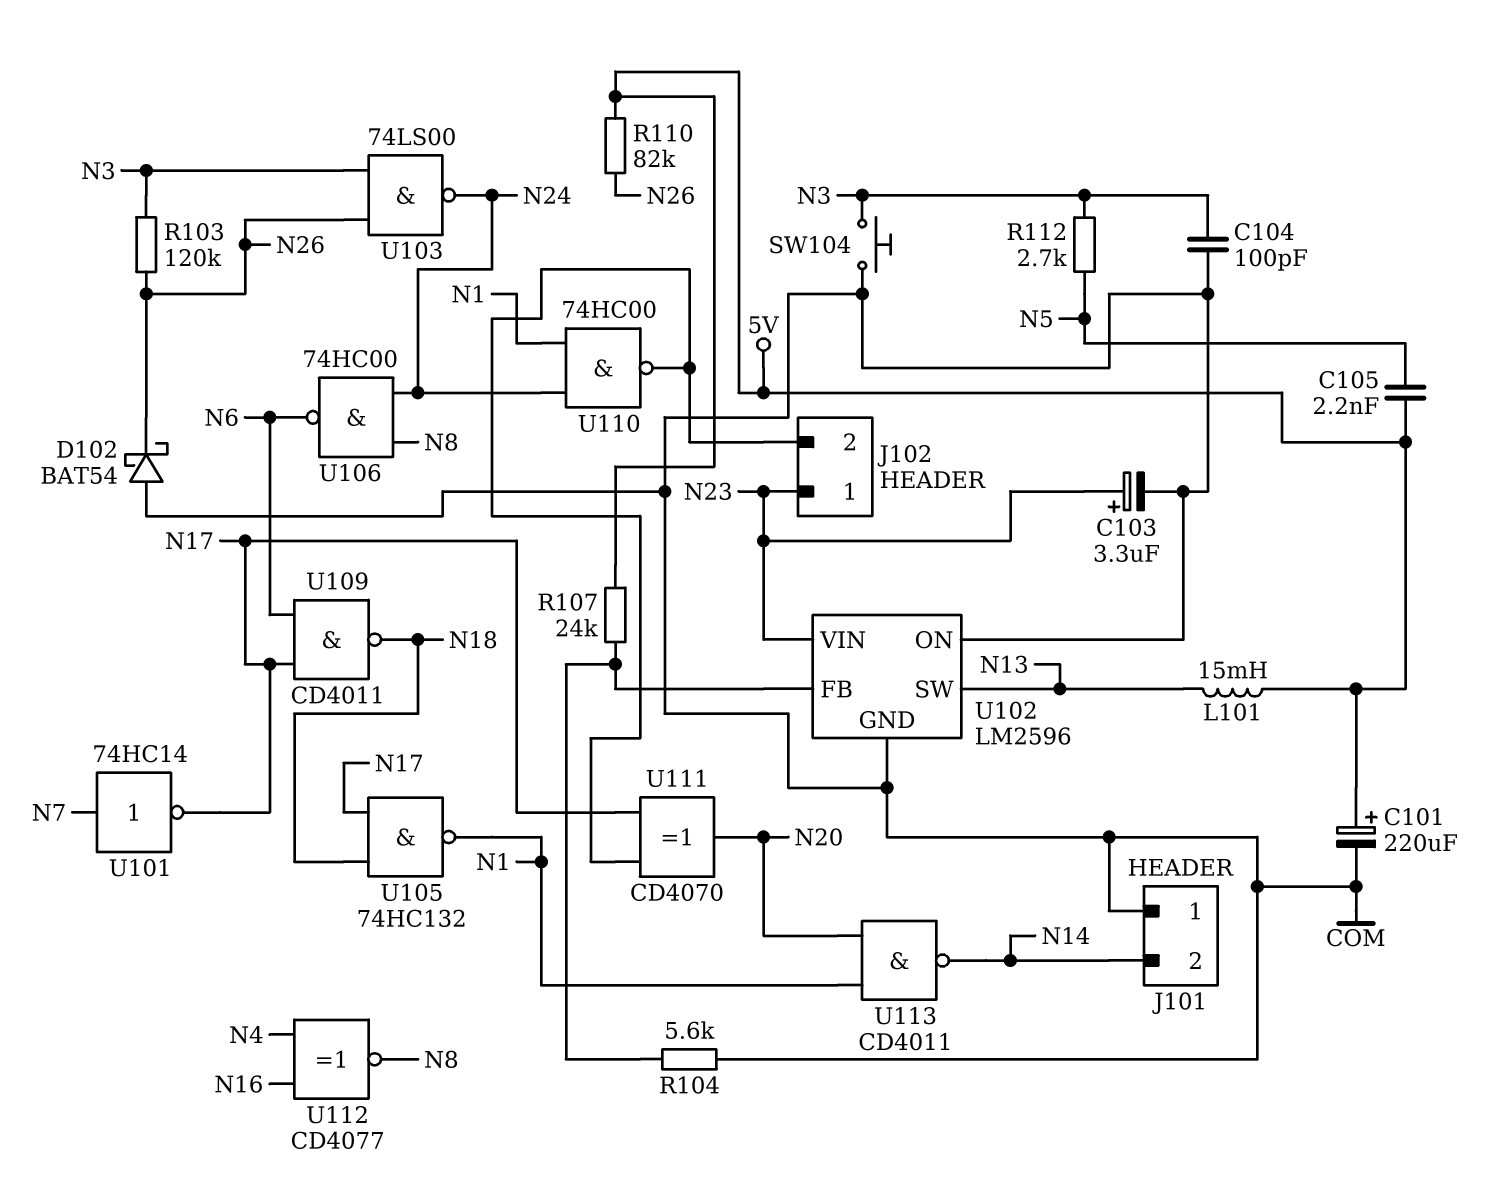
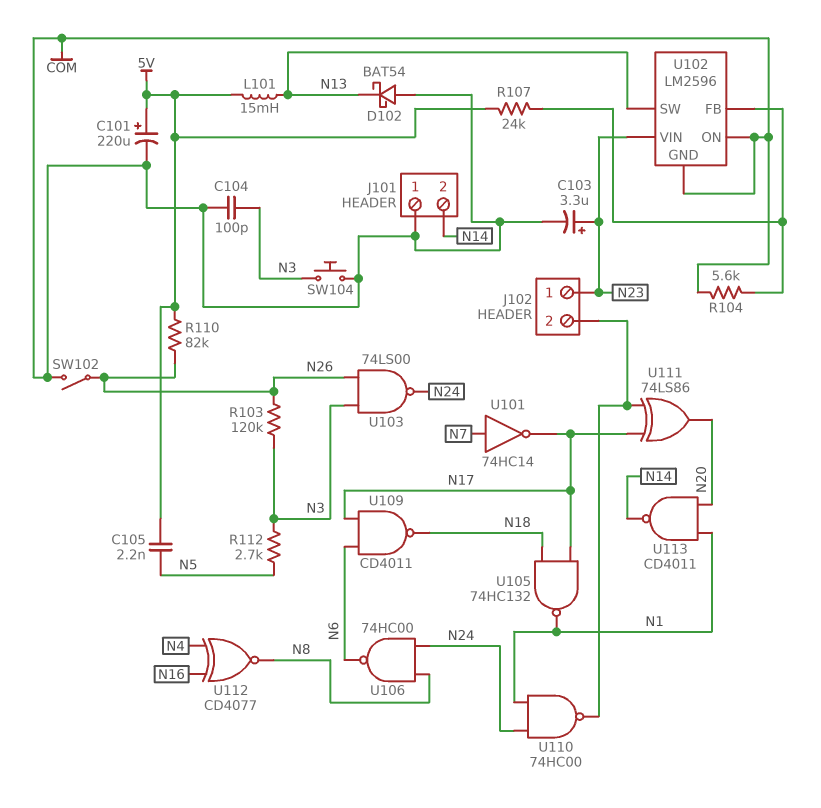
D102: schottky BAT54 (A COM, K N26) -> schottky BAT54 (A COM, K N13)
SW102: none -> switch (COM, N26)
U111: XOR CD4070 (in J102/2, in N17, out N20) -> XOR 74LS86 (in J102/2, in N17, out N20)

